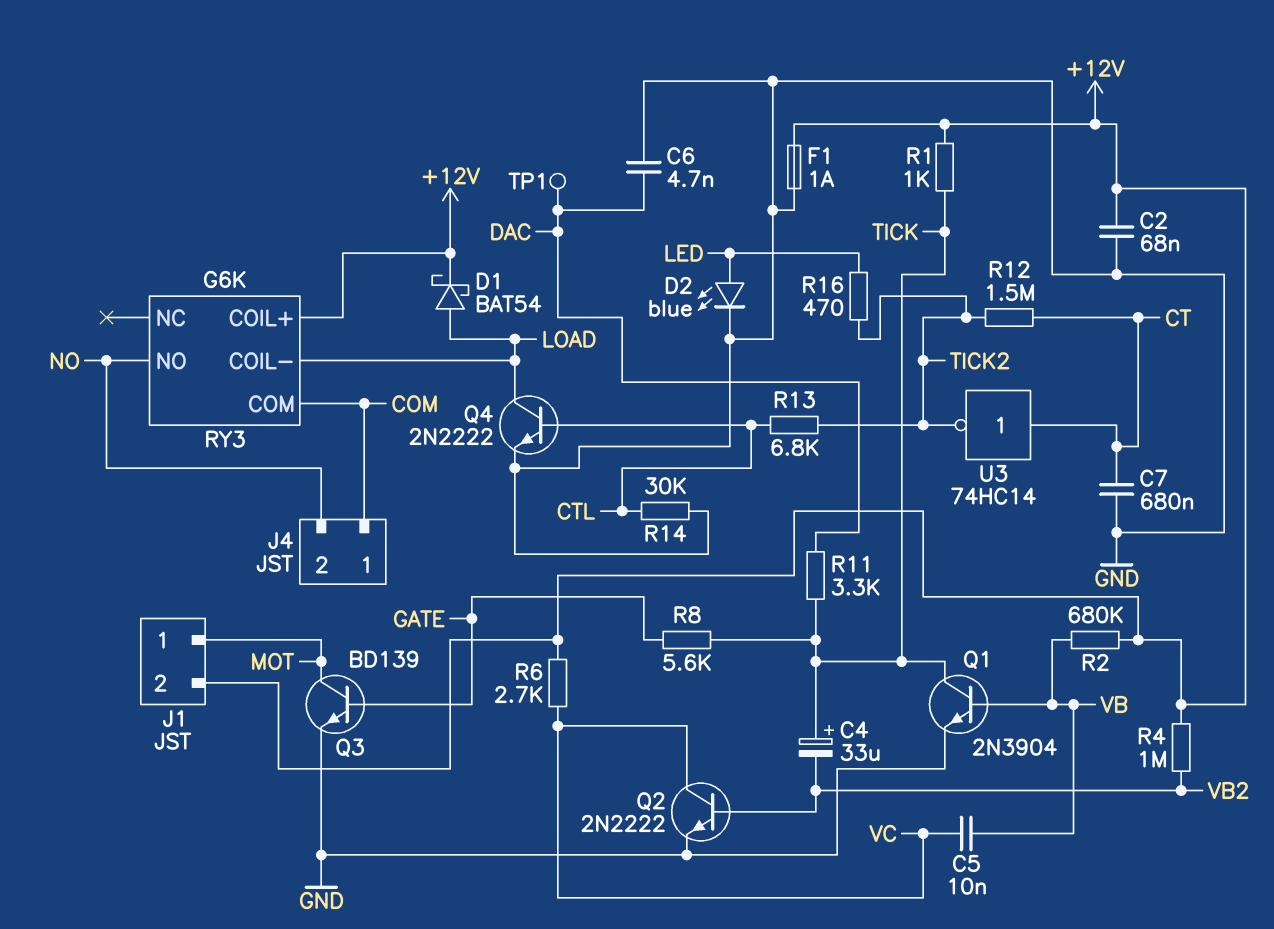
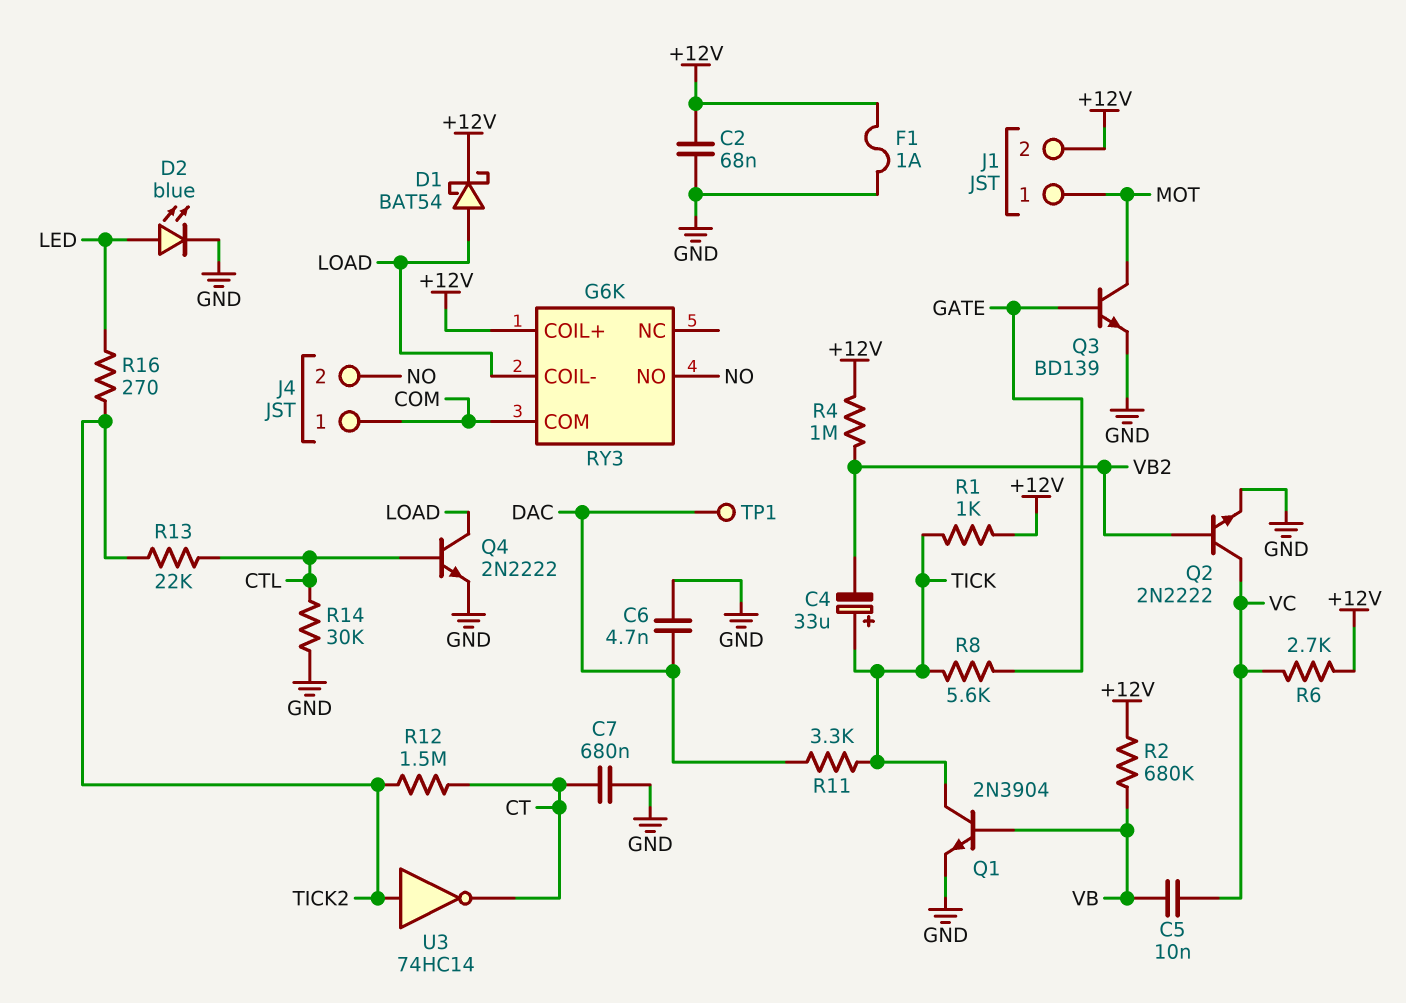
R13: 6.8k (CTL, TICK2) -> 22k (CTL, TICK2)
R16: 470 (LED, TICK2) -> 270 (LED, TICK2)
U3: NOT 74HC14 (in CT, out TICK2) -> NOT 74HC14 (in TICK2, out CT)

